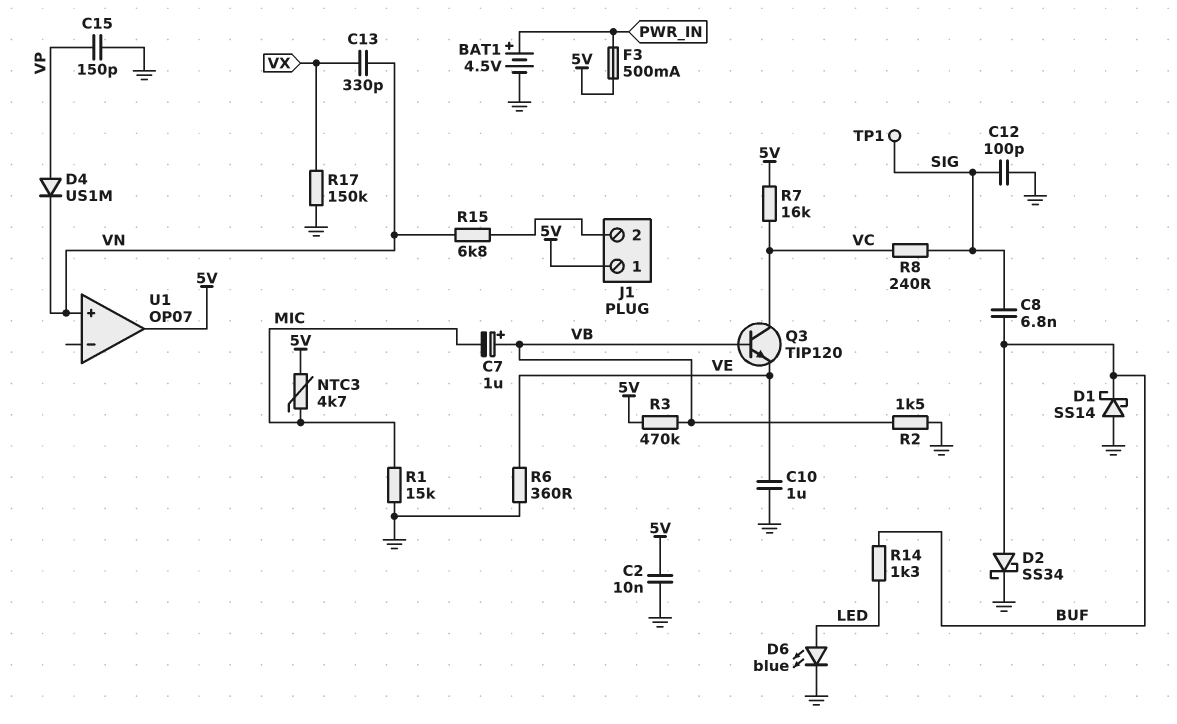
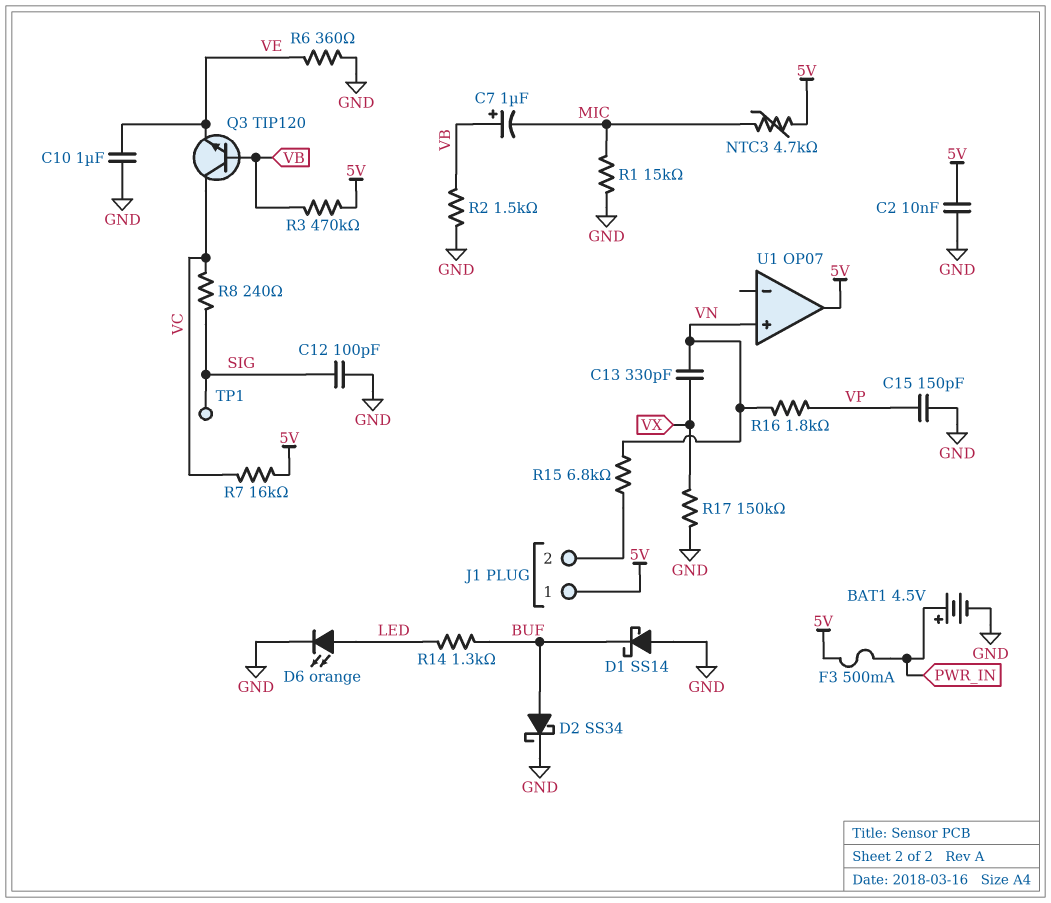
C8: 6.8nF (BUF, SIG) -> none
D4: diode US1M (A VP, K VN) -> none
D6: LED blue (A LED, K GND) -> LED orange (A LED, K GND)
R16: none -> 1.8k (VN, VP)

